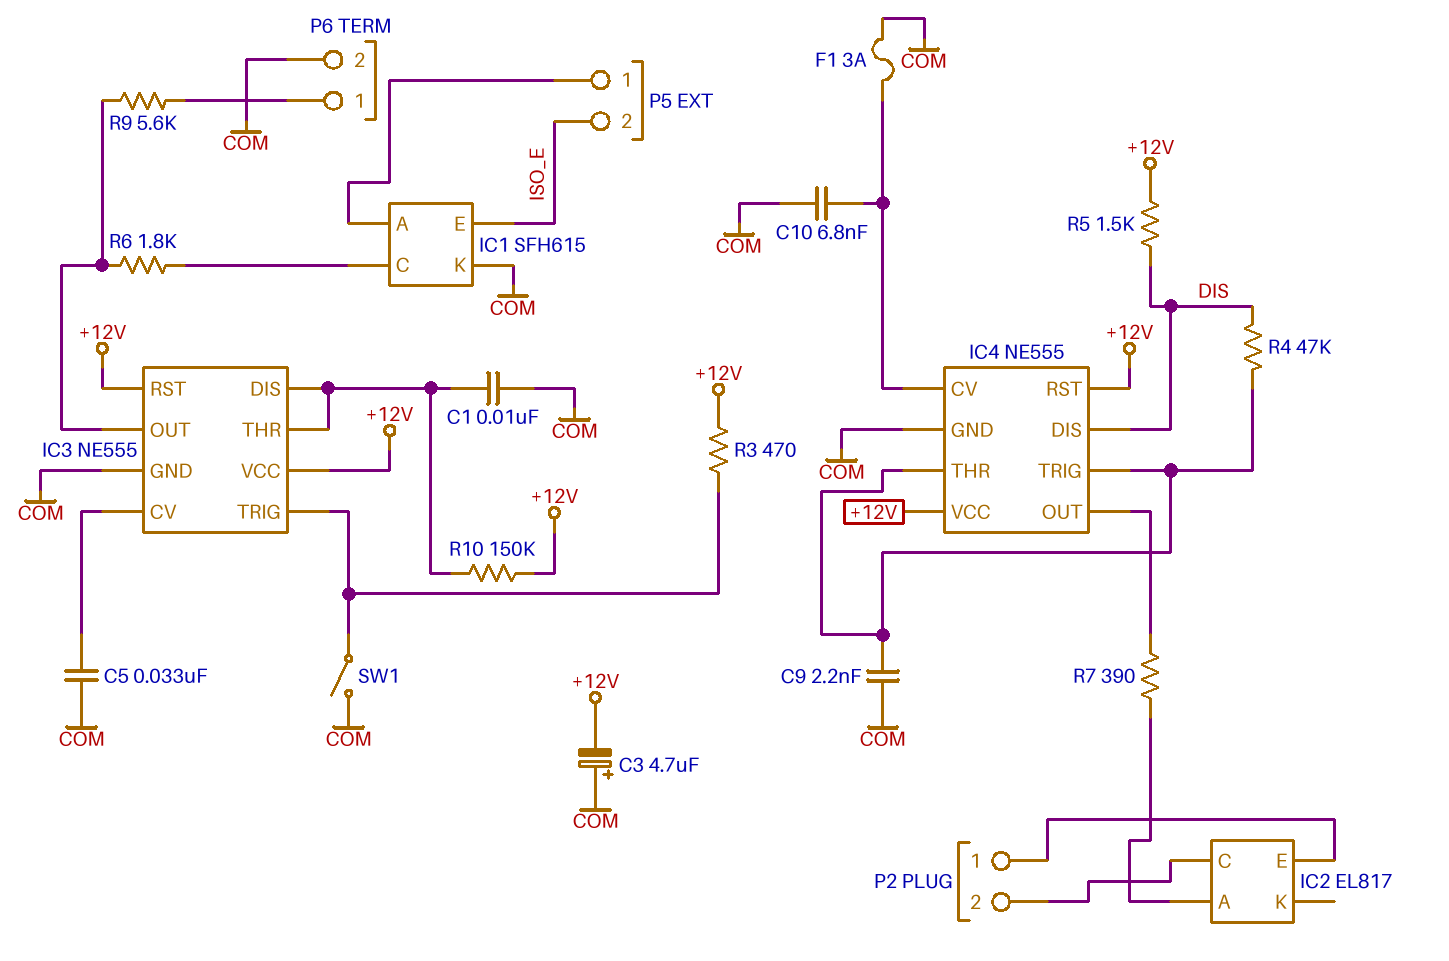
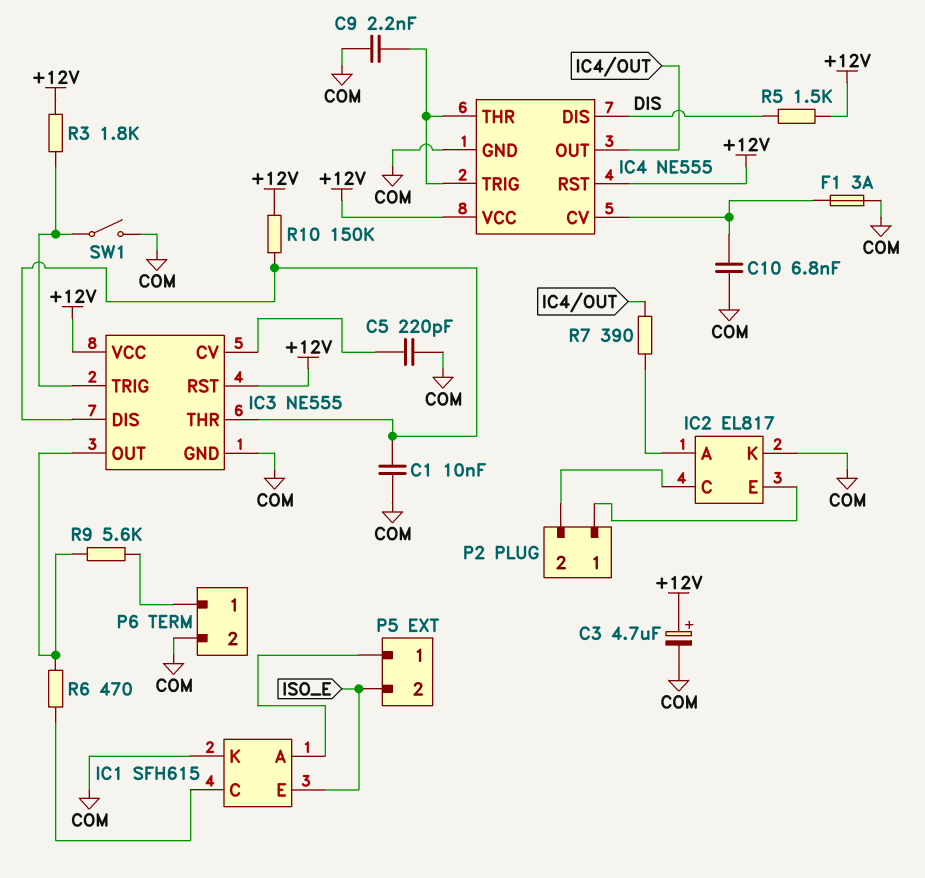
C3: 4.7uF (plus COM, minus +12V) -> 4.7uF (plus +12V, minus COM)
C5: 33nF (COM, IC3/CV) -> 220pF (COM, IC3/CV)
IC2 pin K: none -> COM
R3: 470 (+12V, IC3/TRIG) -> 1.8k (+12V, IC3/TRIG)
R4: 47k (DIS, IC4/THR) -> none
R6: 1.8k (IC1/C, IC3/OUT) -> 470 (IC1/C, IC3/OUT)

